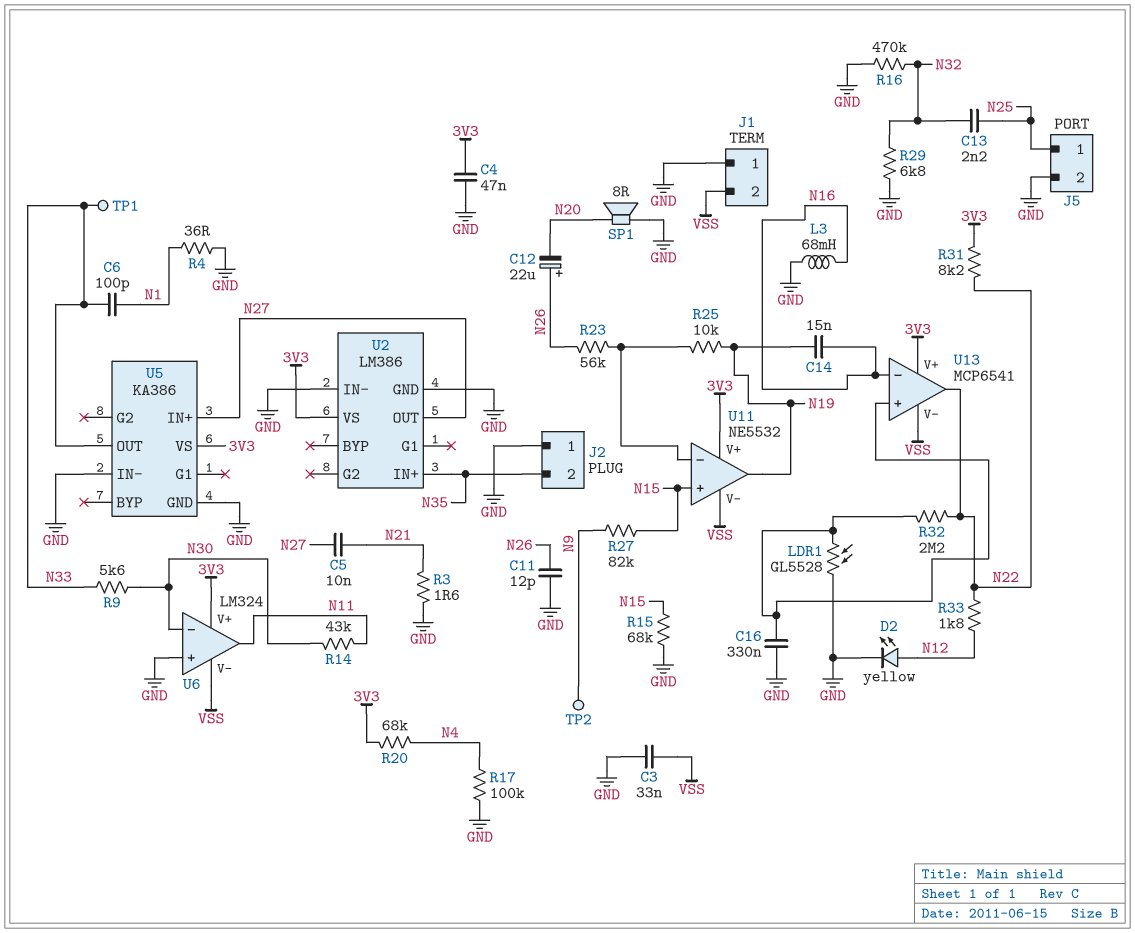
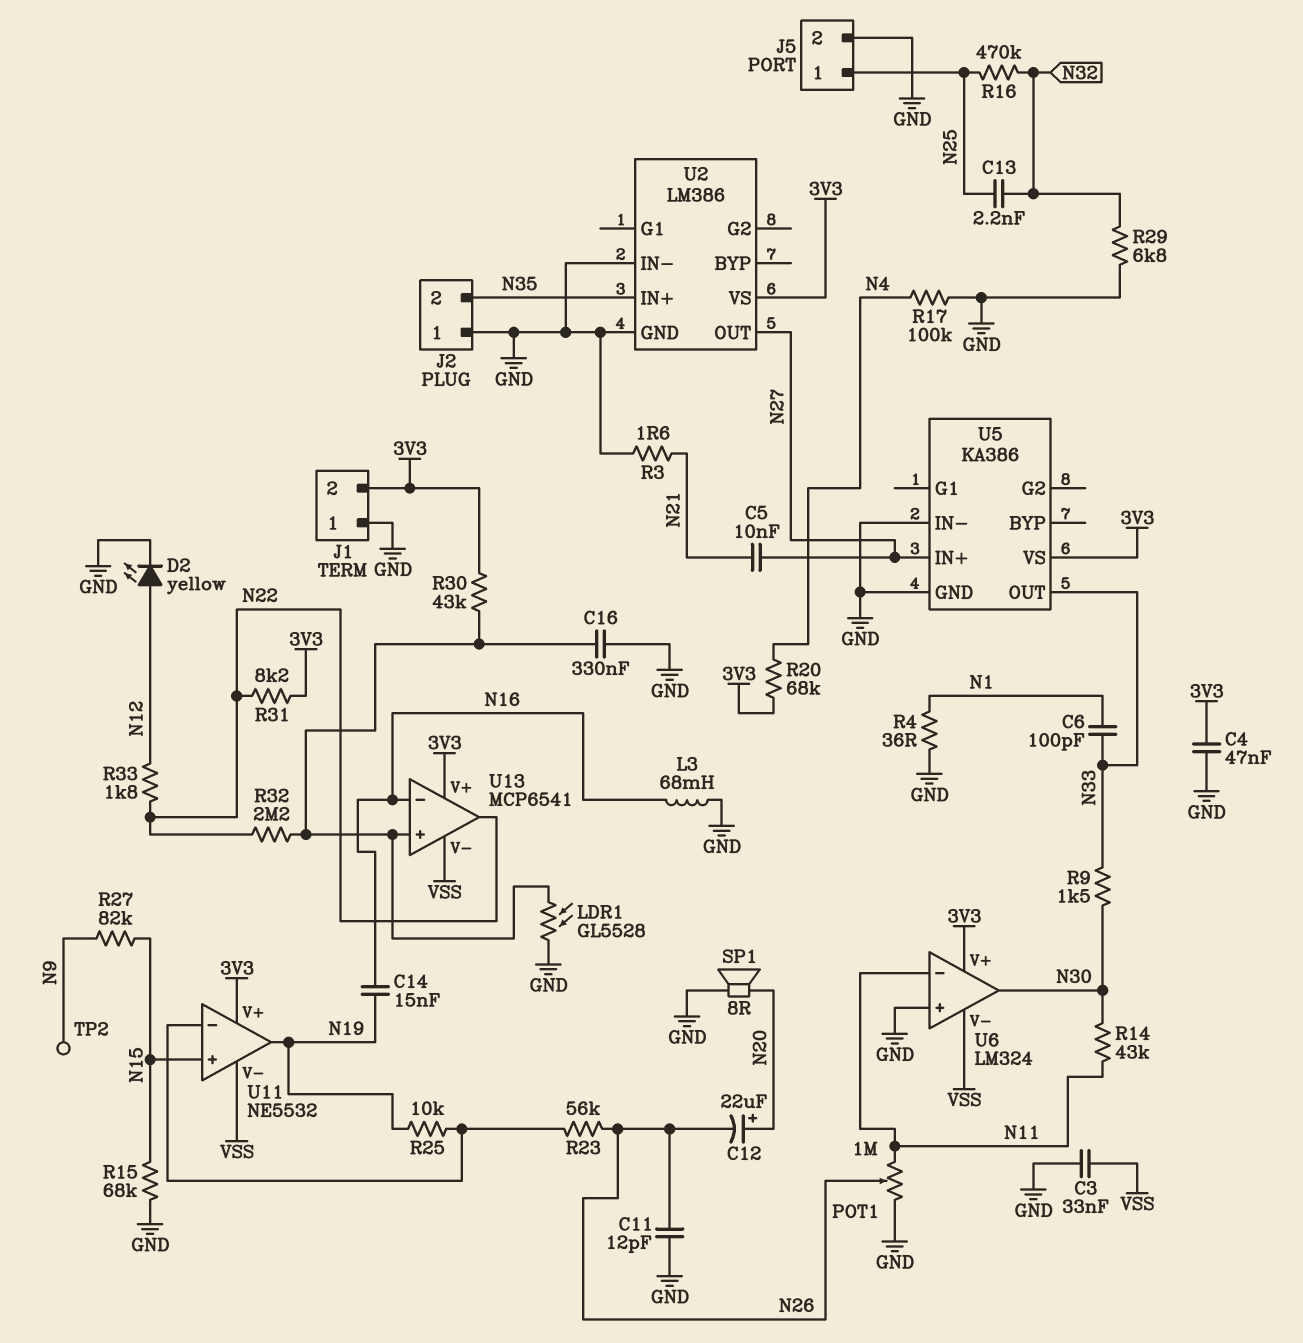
C12: 22uF (plus N26, minus N20) -> 22uF (plus N20, minus N26)
J1 pin 2: VSS -> 3V3
POT1: none -> 1M (GND, N11, wiper N26)
R9: 5.6k (N30, N33) -> 1.5k (N30, N33)
R16: 470k (GND, N32) -> 470k (N25, N32)
R30: none -> 43k (3V3, U13/in+)
TP1: test point (N33) -> none
U6 pin in-: N30 -> N11
U6 pin out: N11 -> N30

